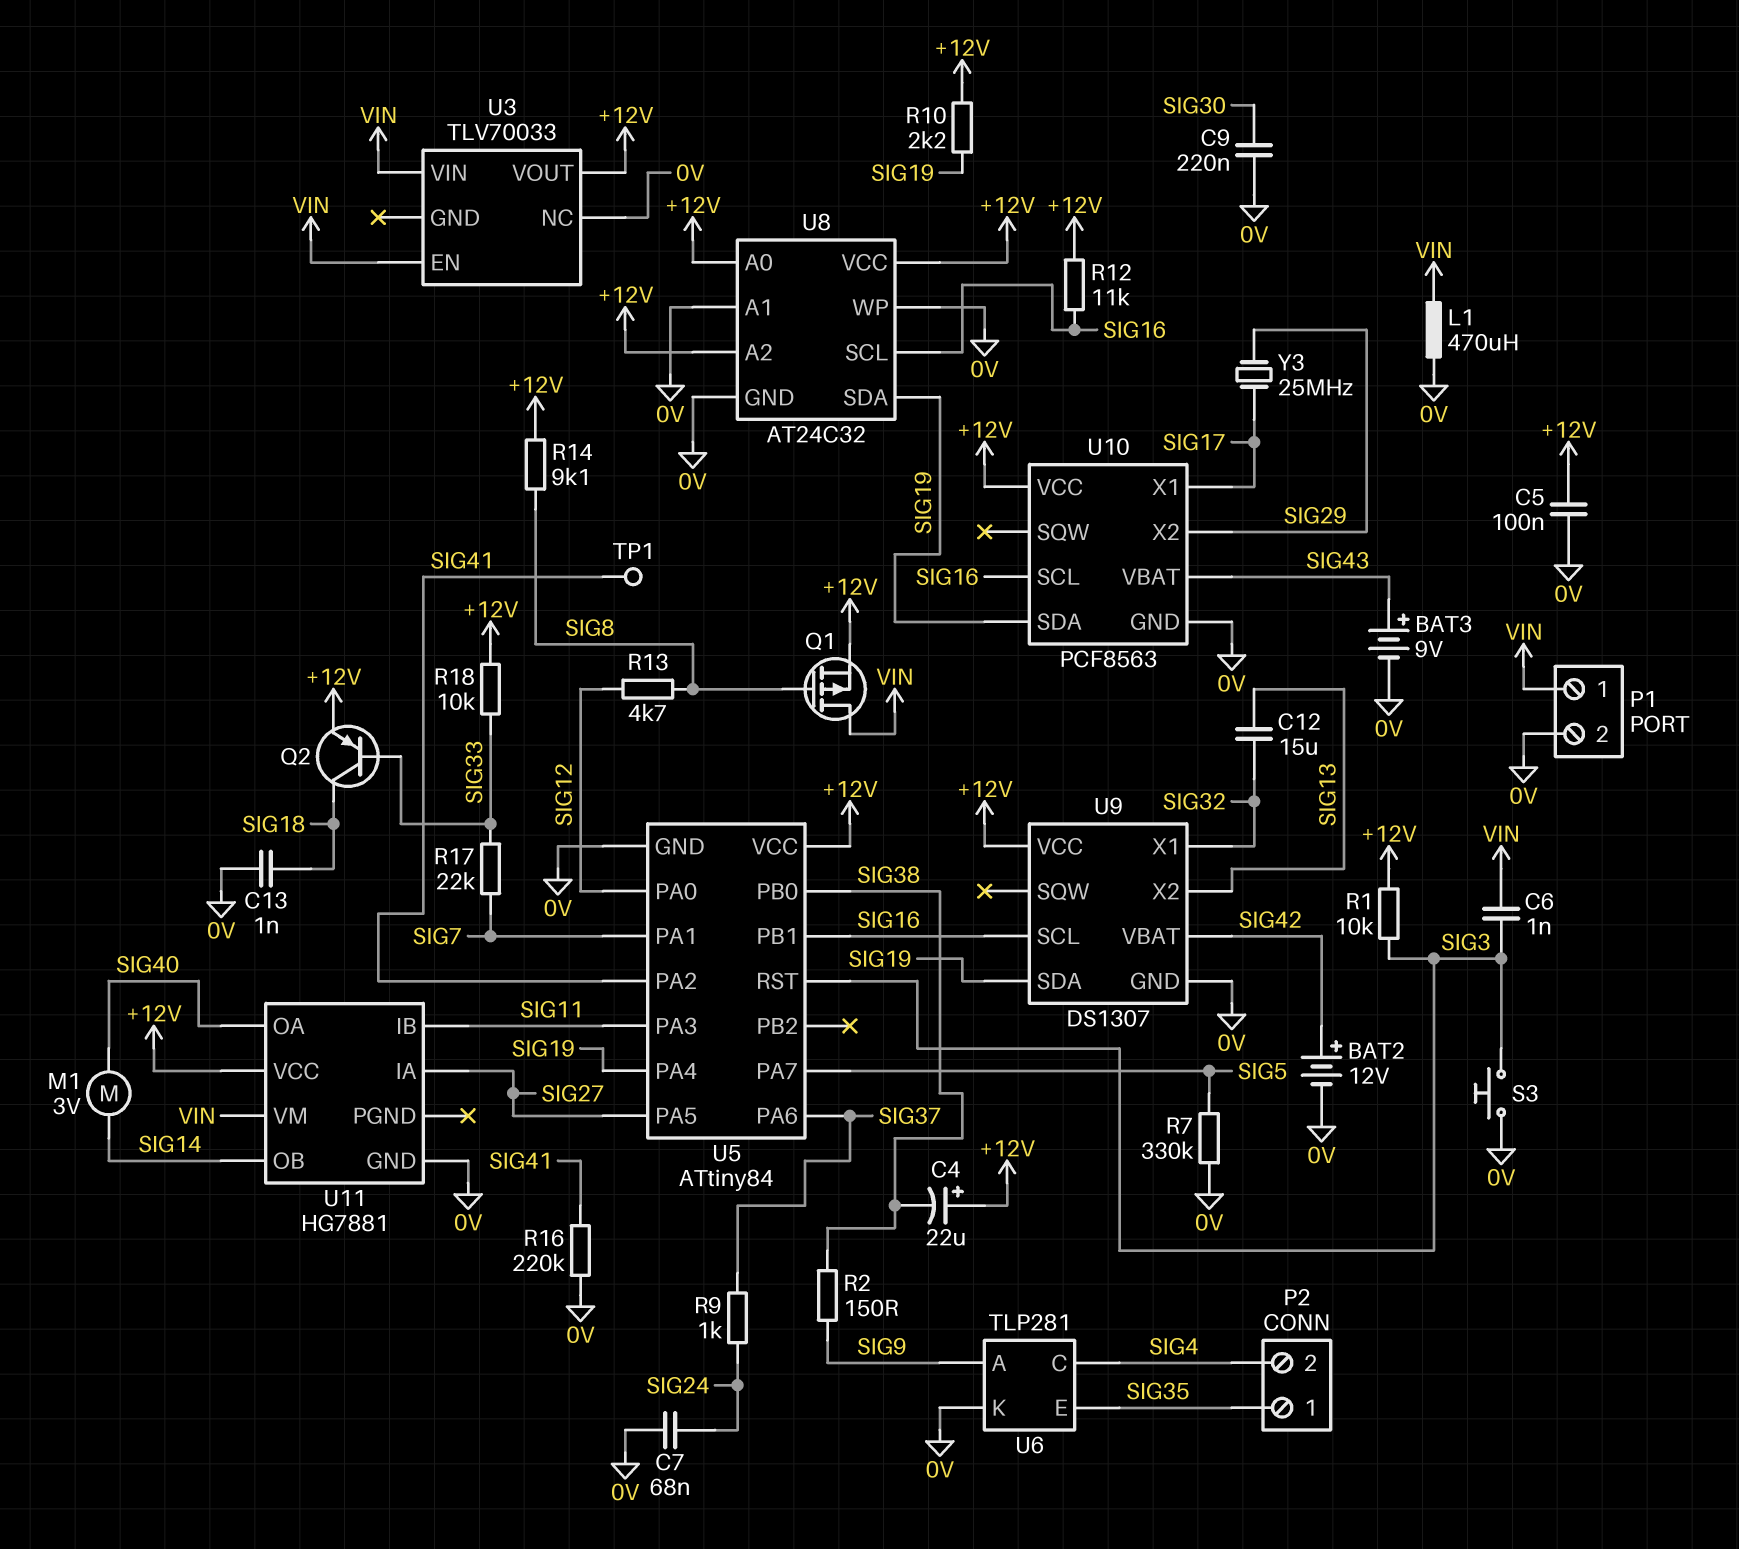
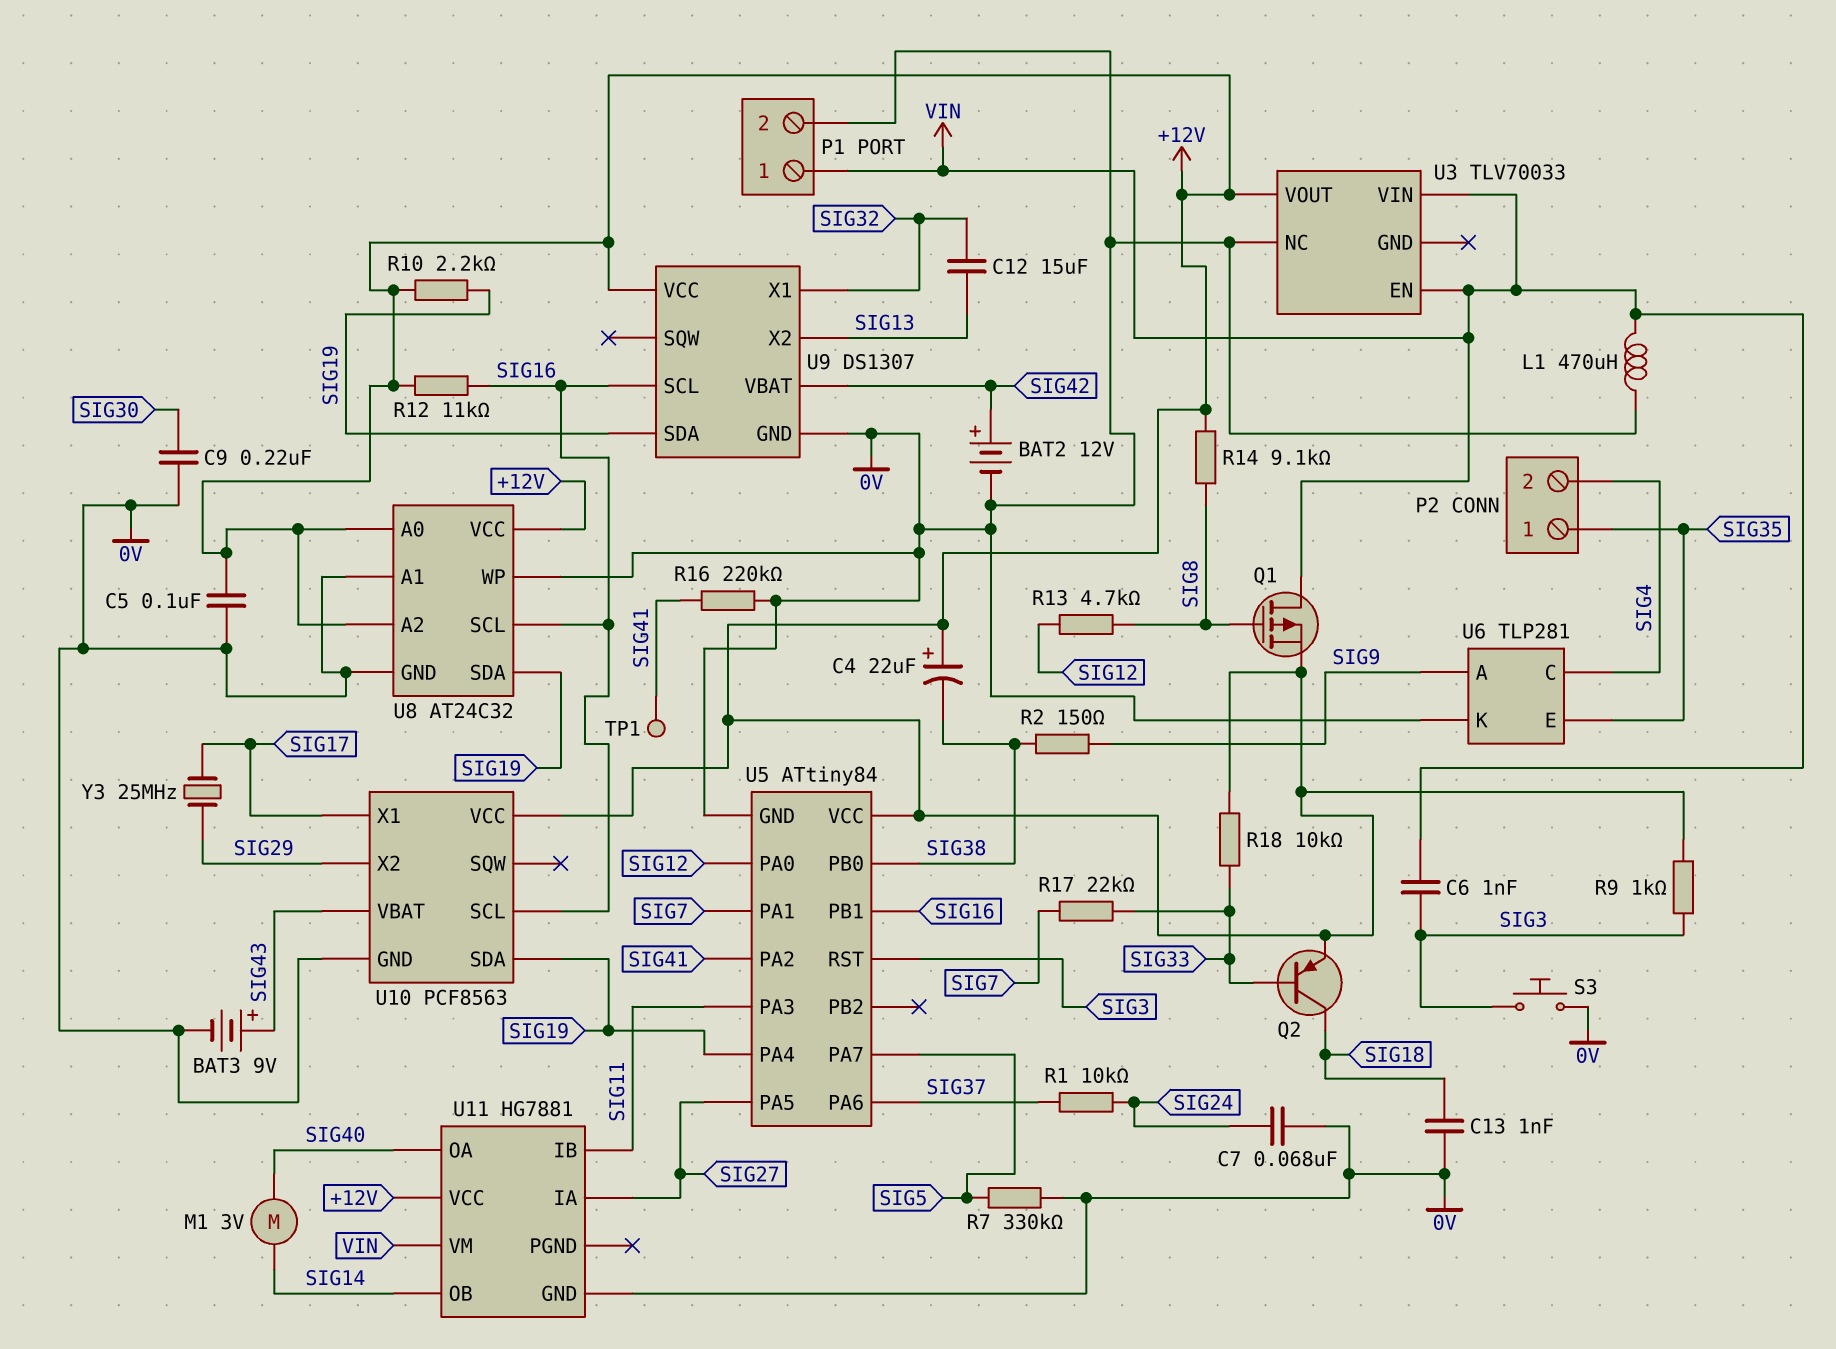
R1: 10k (+12V, SIG3) -> 10k (SIG24, SIG37)
R9: 1k (SIG24, SIG37) -> 1k (+12V, SIG3)

